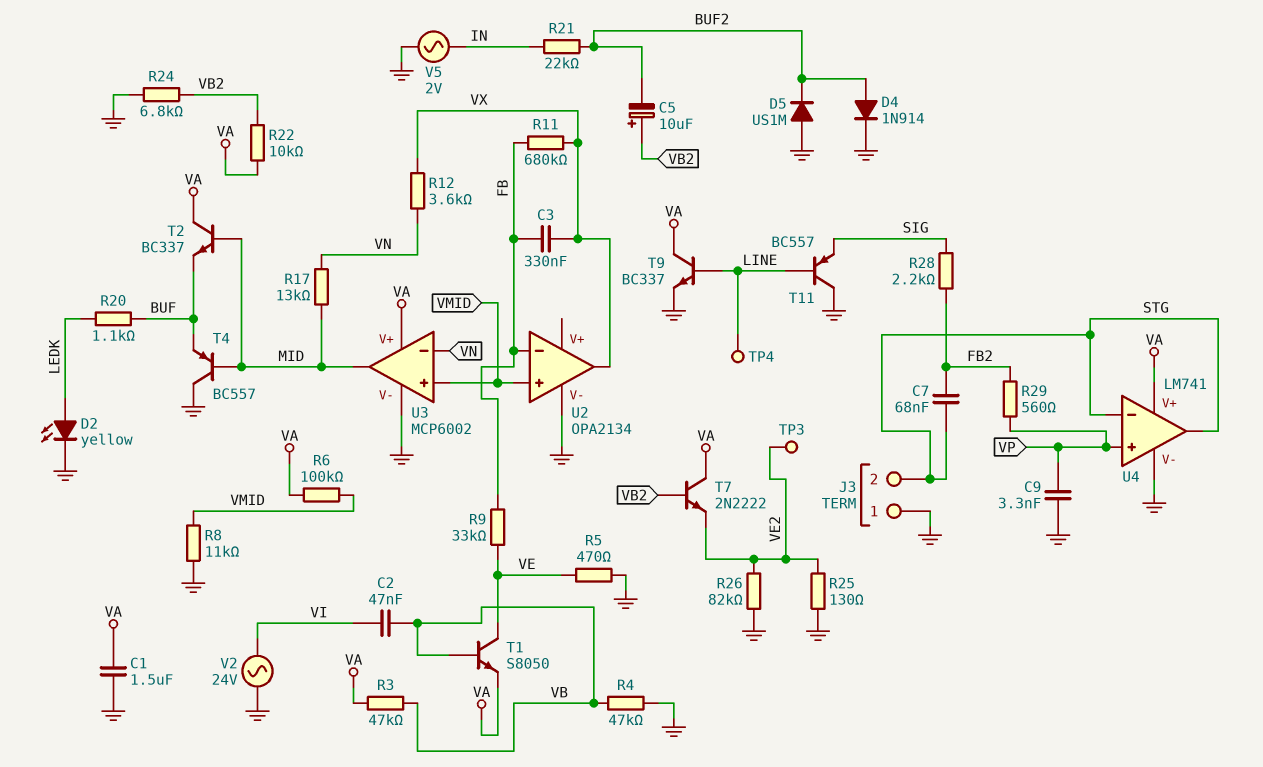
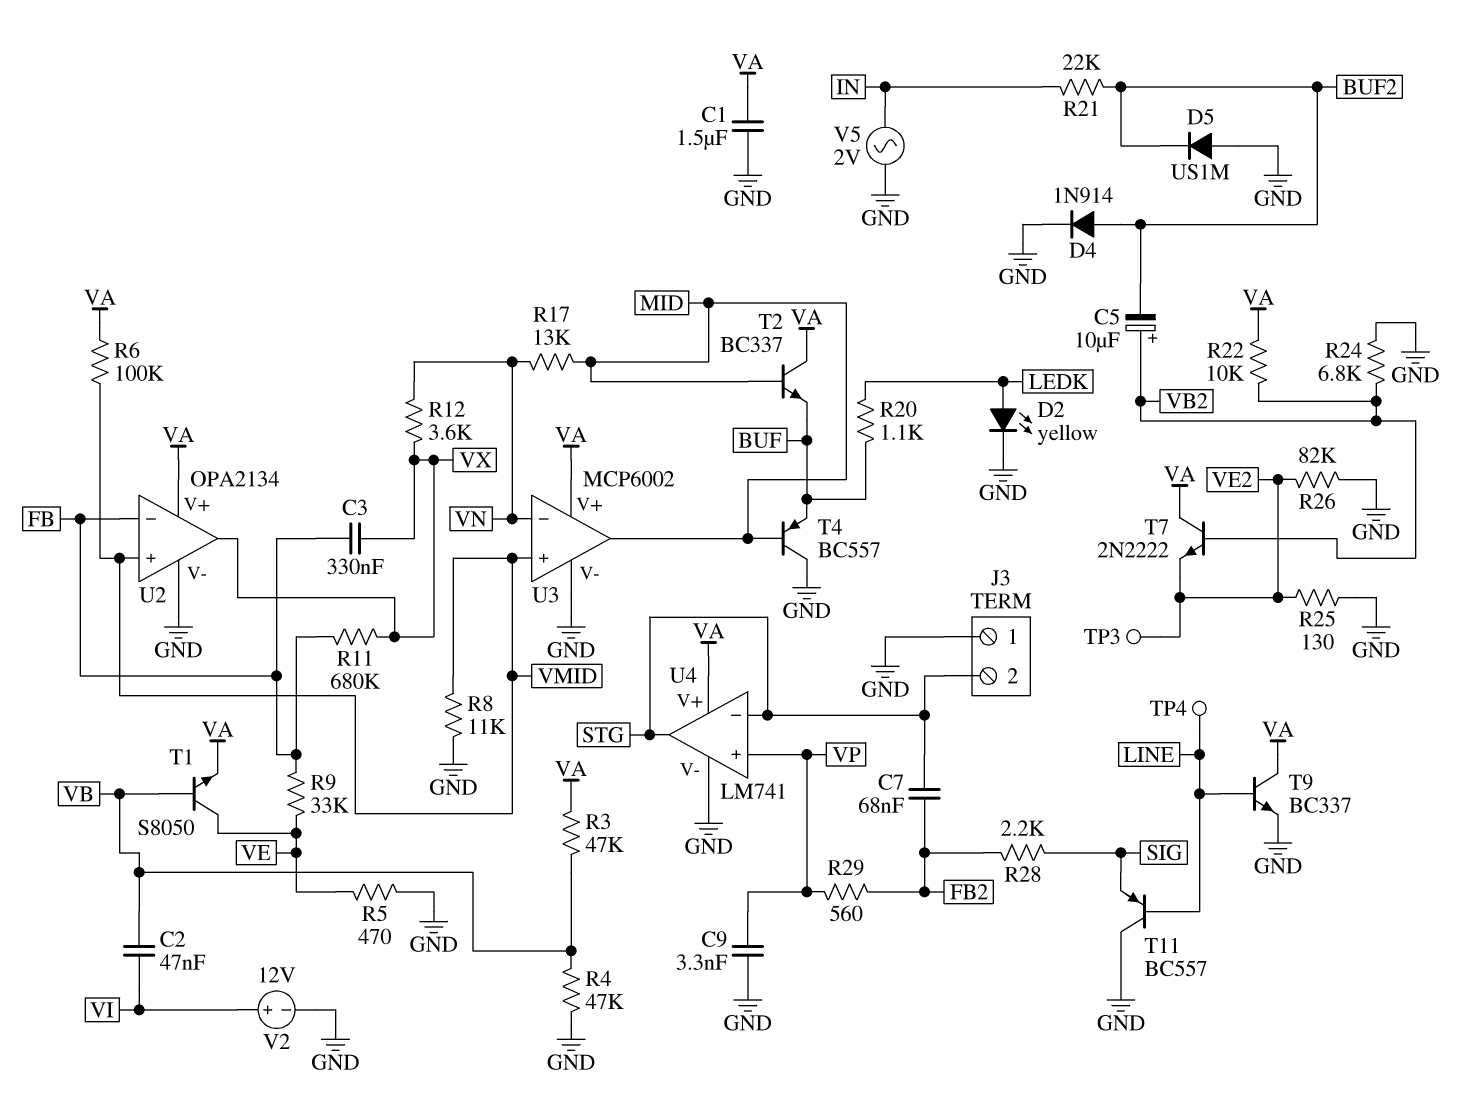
U2 pin V+: none -> VA
V2: AC 24V (GND, VI) -> 12V (plus VI, minus GND)

